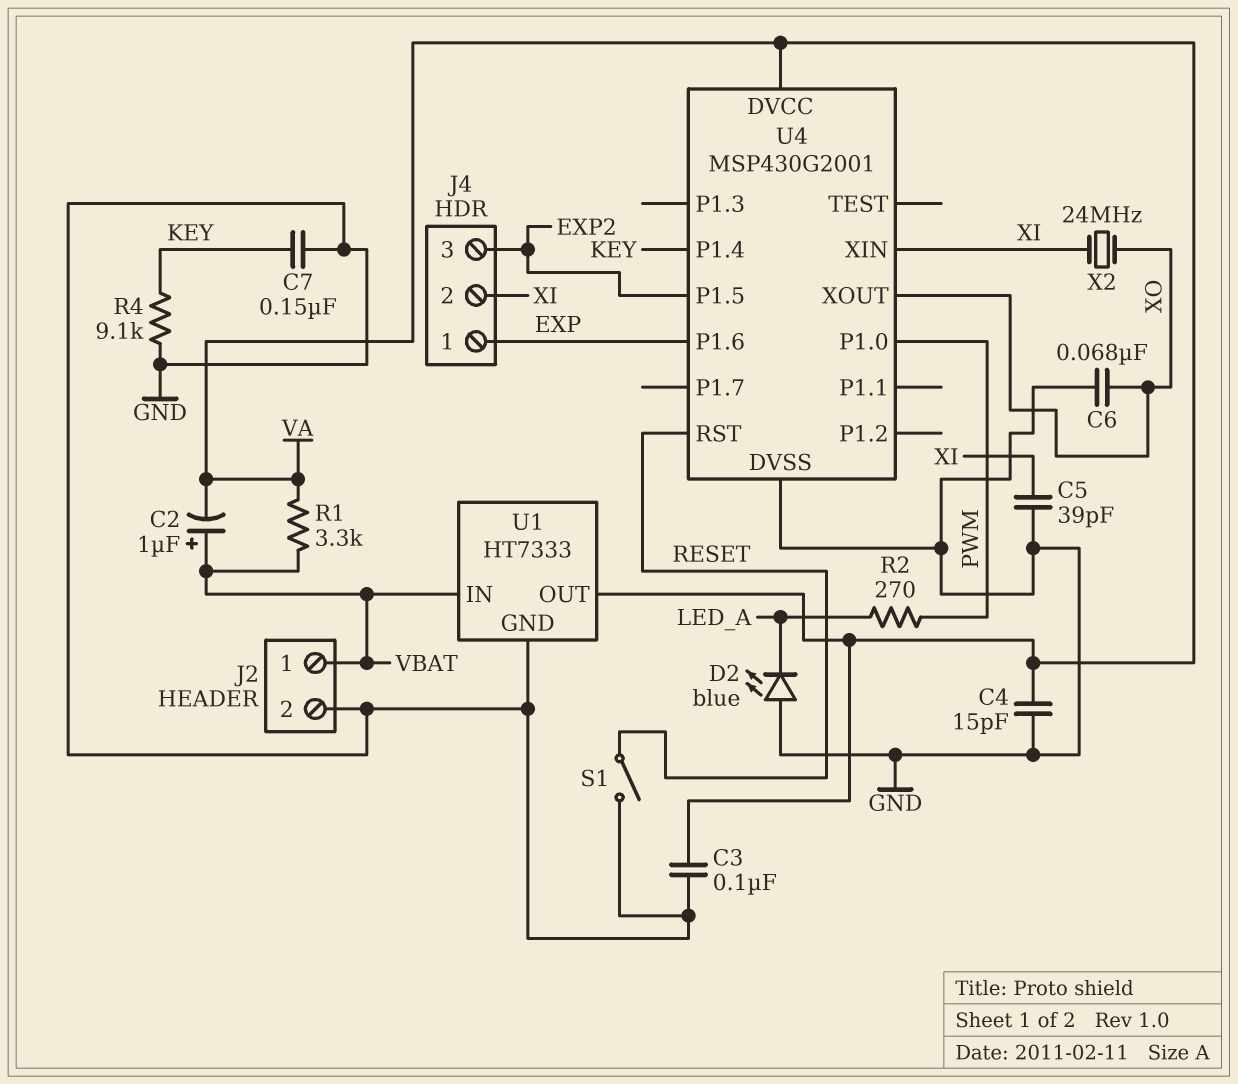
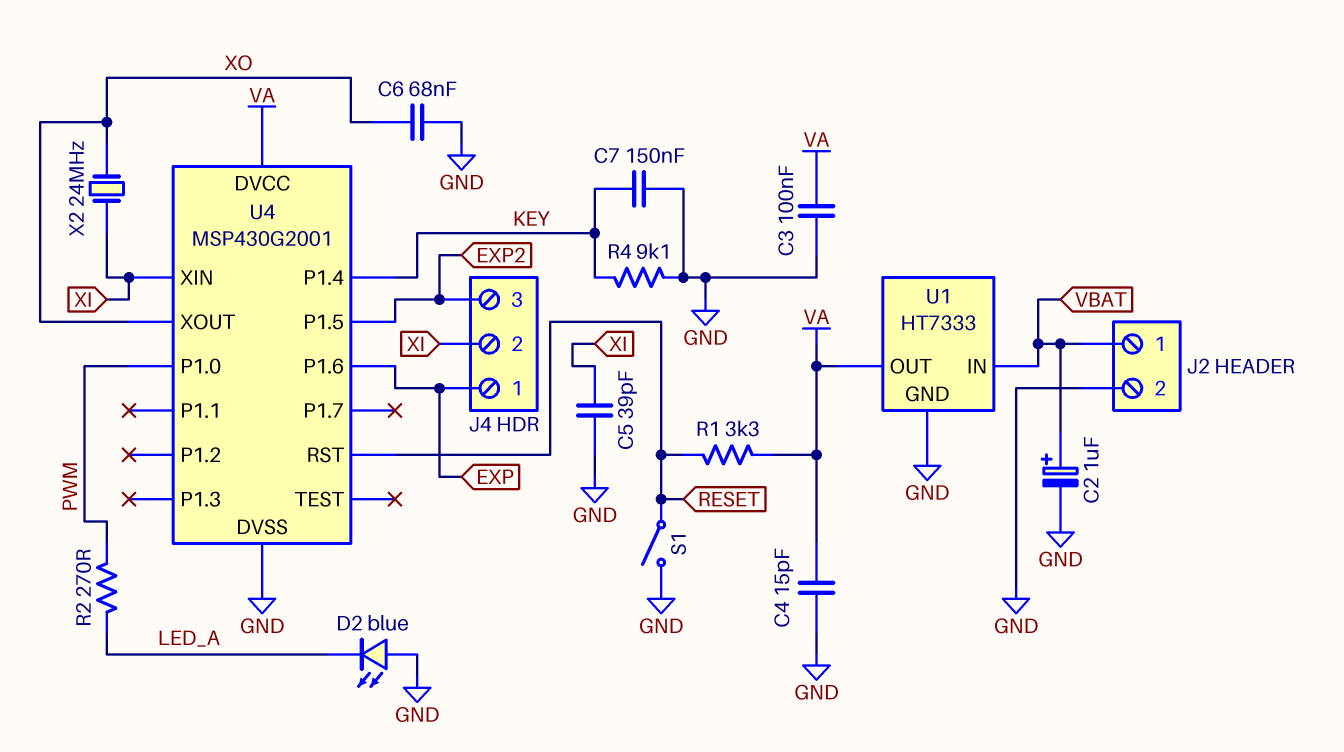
C2: 1uF (plus VBAT, minus VA) -> 1uF (plus VBAT, minus GND)
R1: 3.3k (VA, VBAT) -> 3.3k (RESET, VA)

